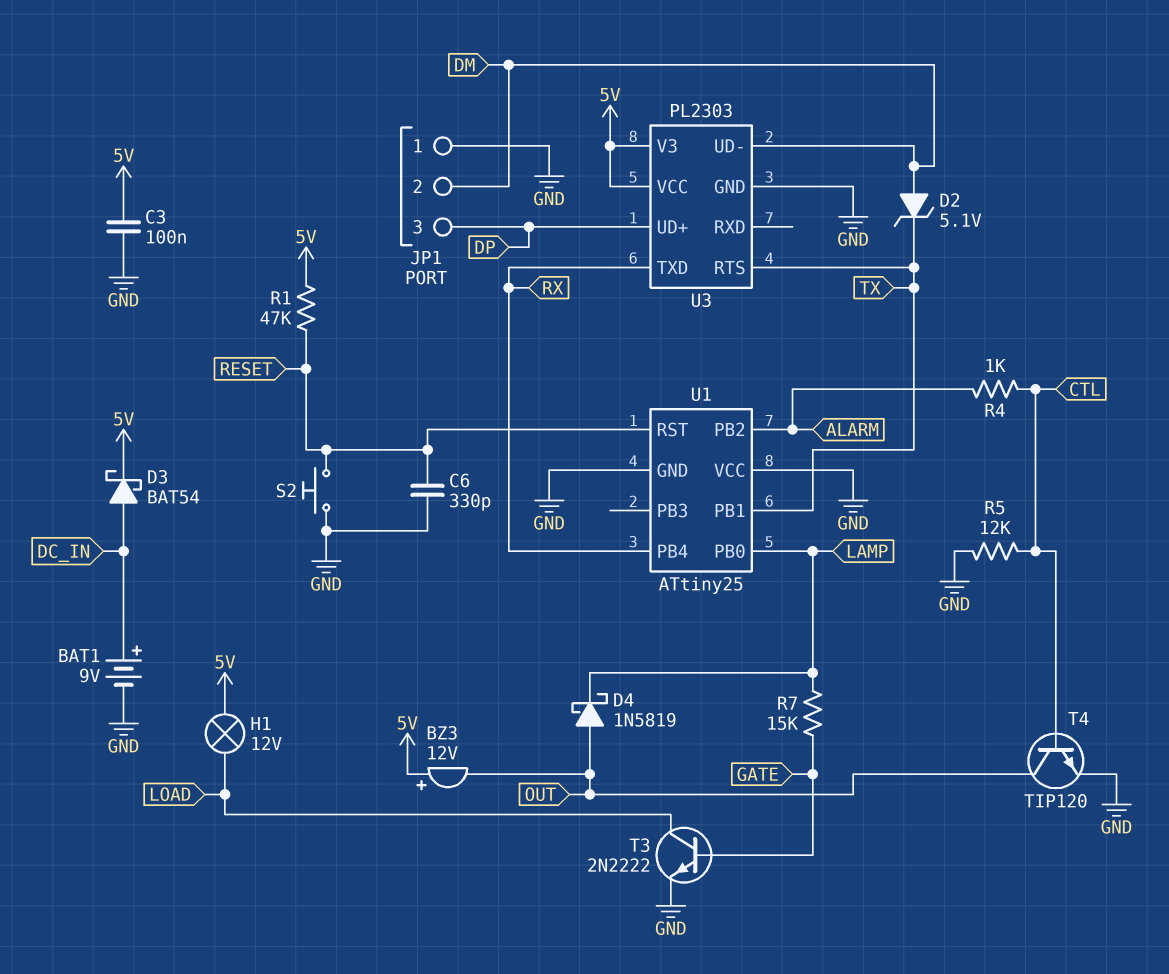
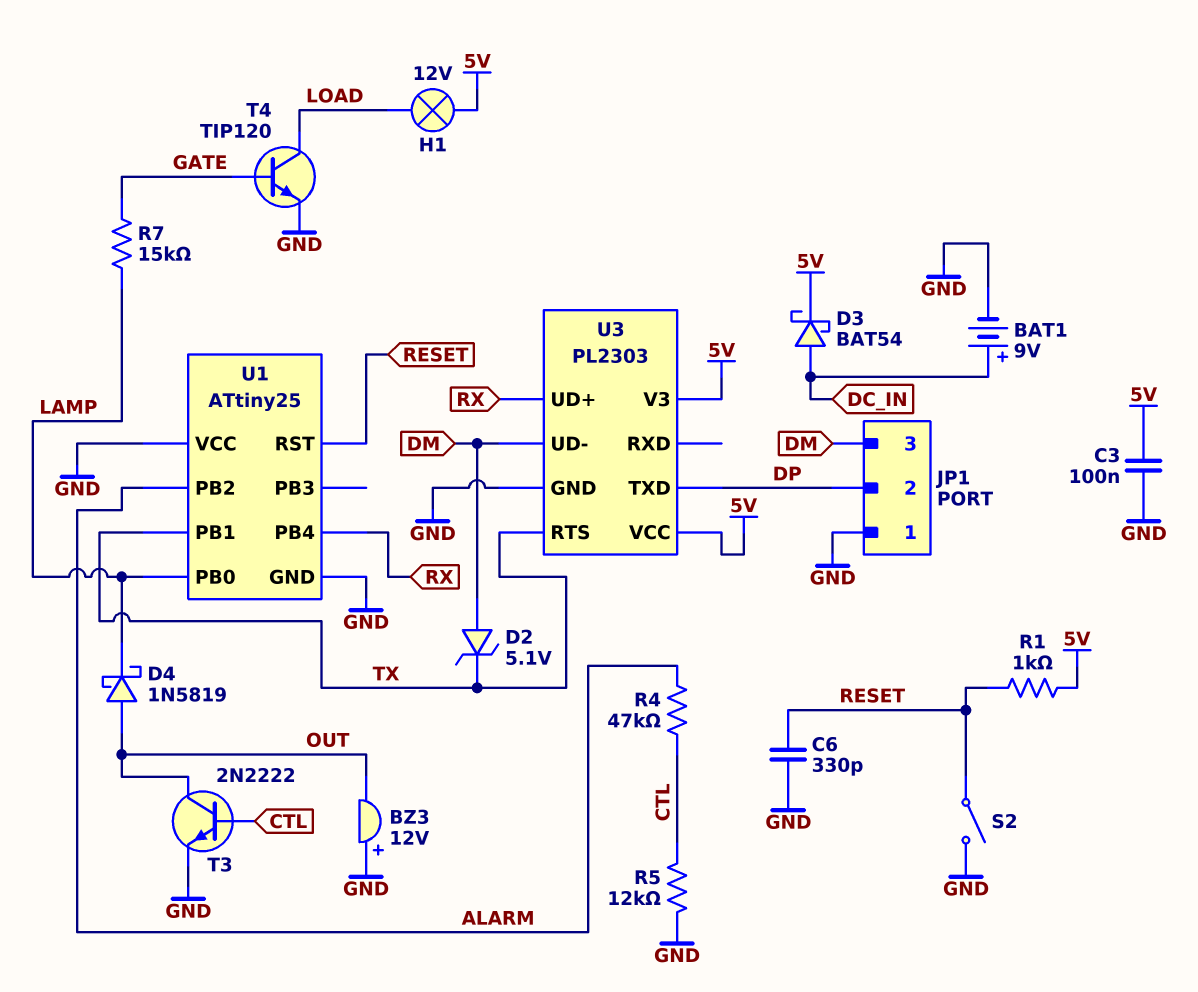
BZ3: buzzer 12V (plus 5V, minus OUT) -> buzzer 12V (plus GND, minus OUT)
JP1 pin 2: DM -> DP
JP1 pin 3: DP -> DM
R1: 47k (5V, RESET) -> 1k (5V, RESET)
R4: 1k (ALARM, CTL) -> 47k (ALARM, CTL)
S2: button (GND, RESET) -> switch (GND, RESET)
T3: NPN 2N2222 (B GATE, C LOAD, E GND) -> NPN 2N2222 (B CTL, C OUT, E GND)
T4: NPN TIP120 (B CTL, C OUT, E GND) -> NPN TIP120 (B GATE, C LOAD, E GND)
U3 pin TXD: RX -> DP
U3 pin UD+: DP -> RX

